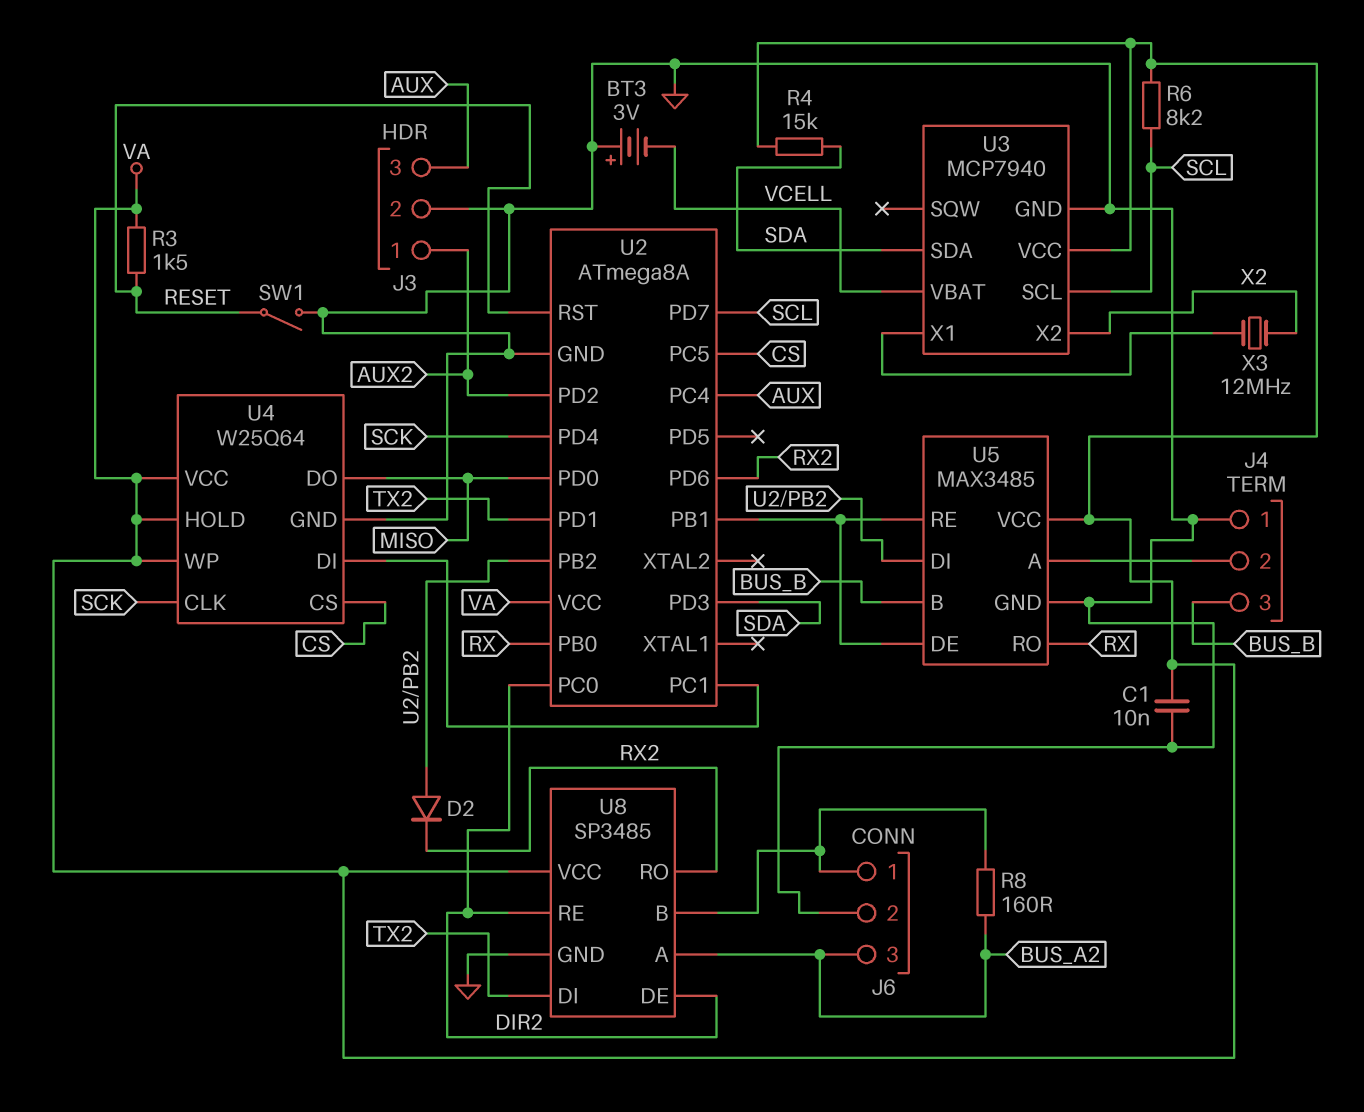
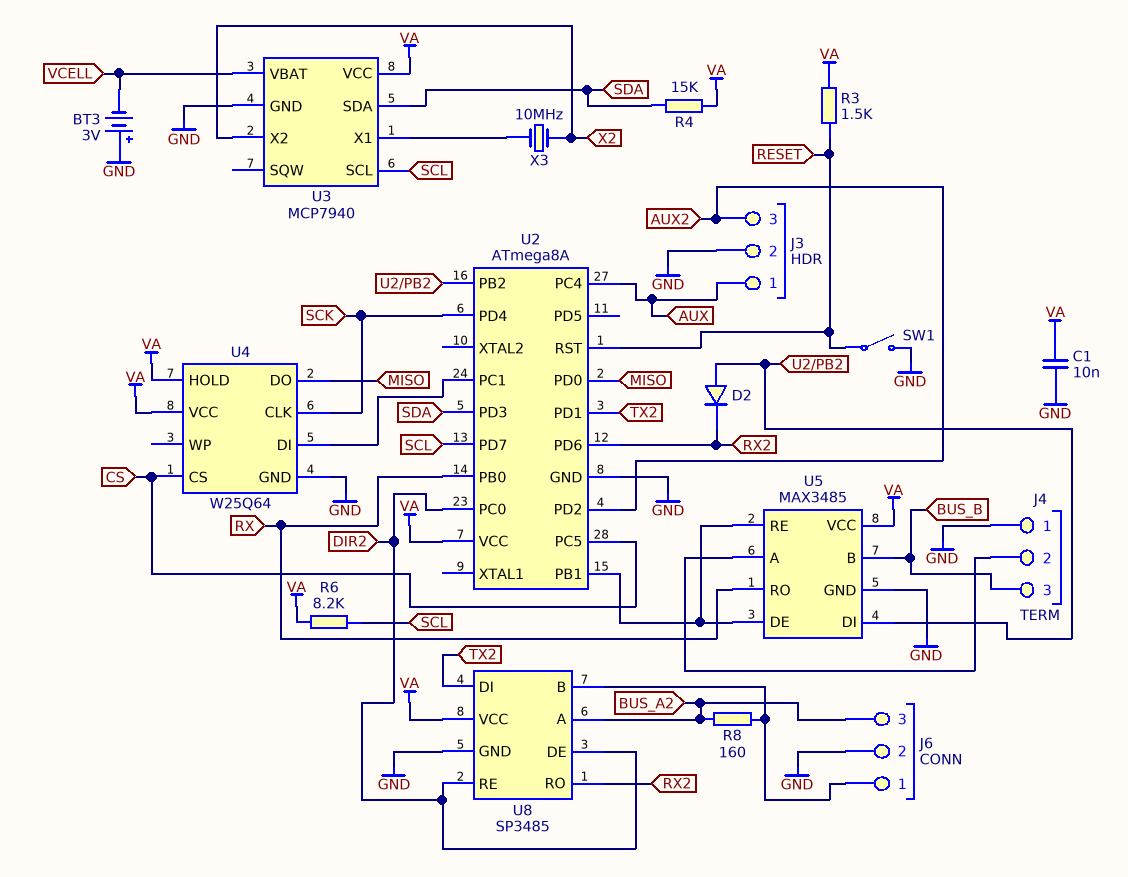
J3 pin 1: AUX2 -> AUX
J3 pin 3: AUX -> AUX2
U4 pin WP: VA -> none
X3: 12MHz (U3/X1, X2) -> 10MHz (U3/X1, X2)

